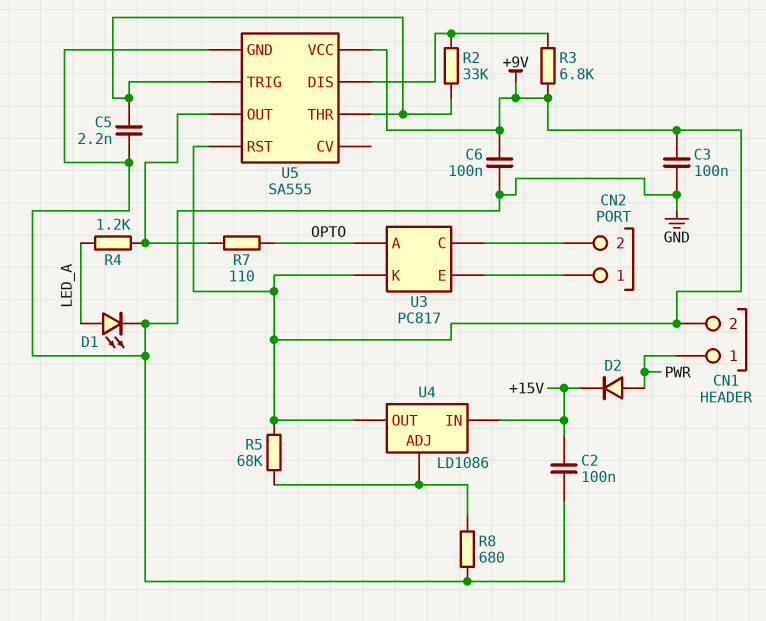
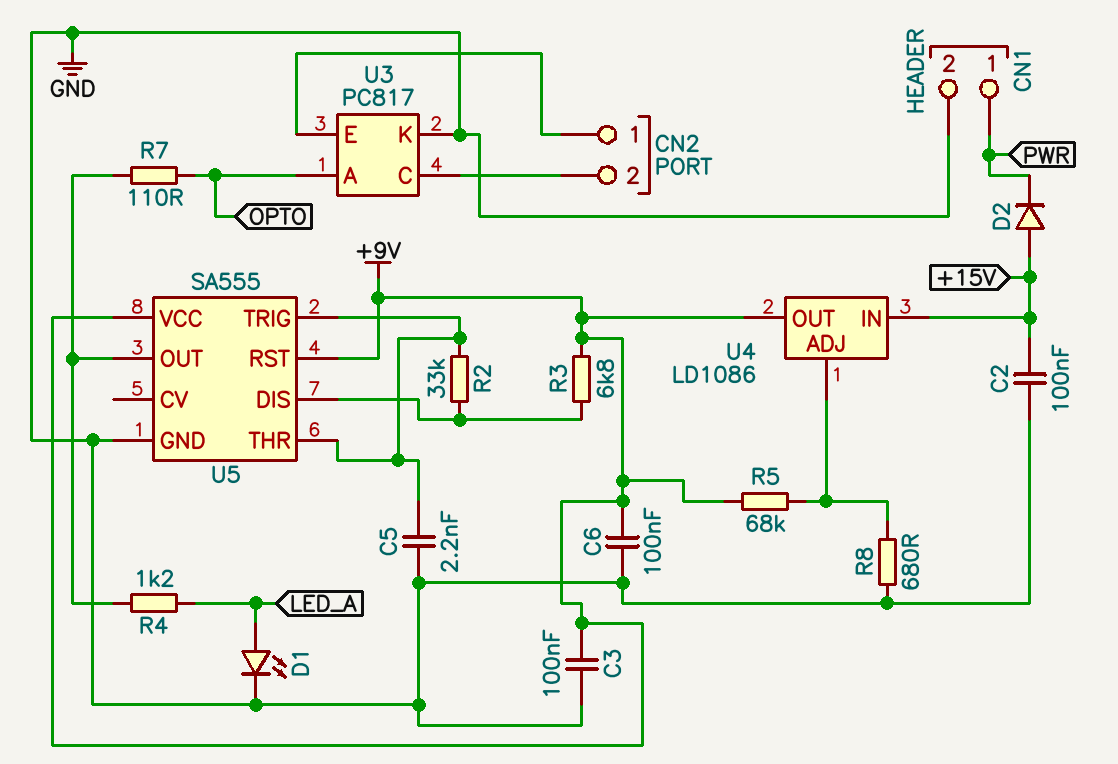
CN1 pin 2: +9V -> GND
D2: diode (A PWR, K +15V) -> diode (A +15V, K PWR)
U3 pin K: +9V -> GND

